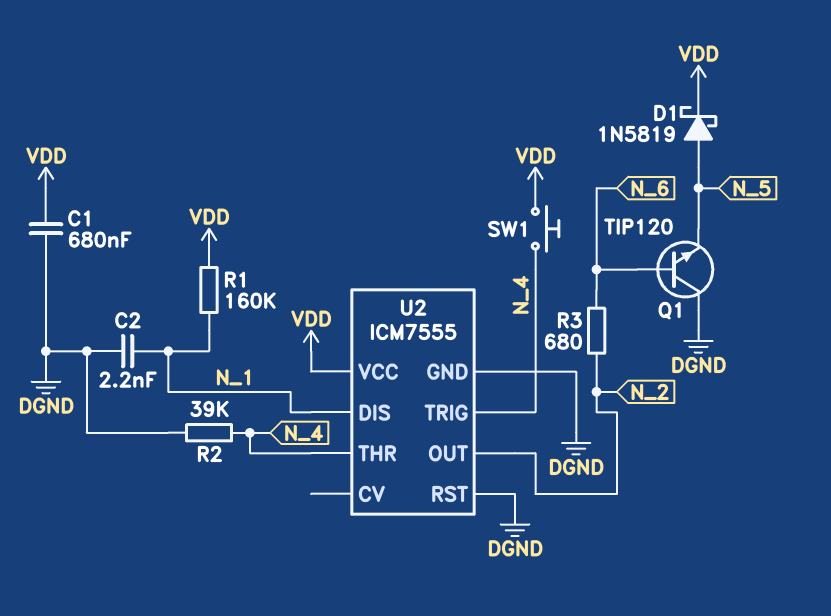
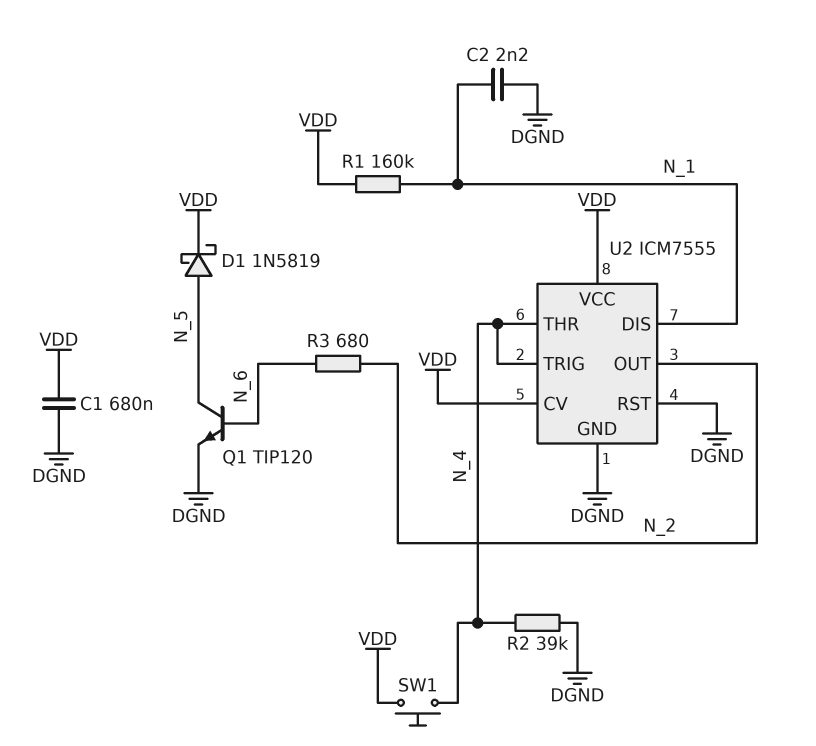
Q1: NPN TIP120 (B N_6, C DGND, E N_5) -> NPN TIP120 (B N_6, C N_5, E DGND)
U2 pin CV: none -> VDD

